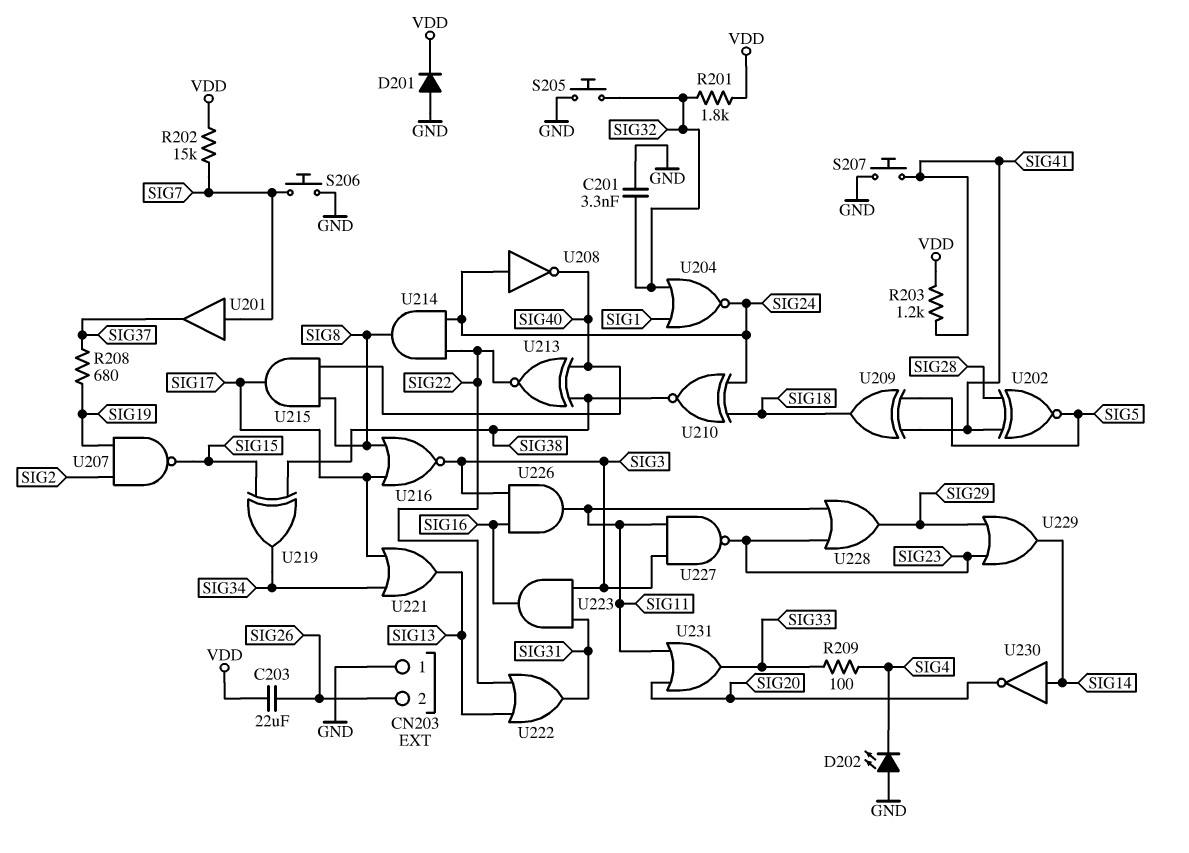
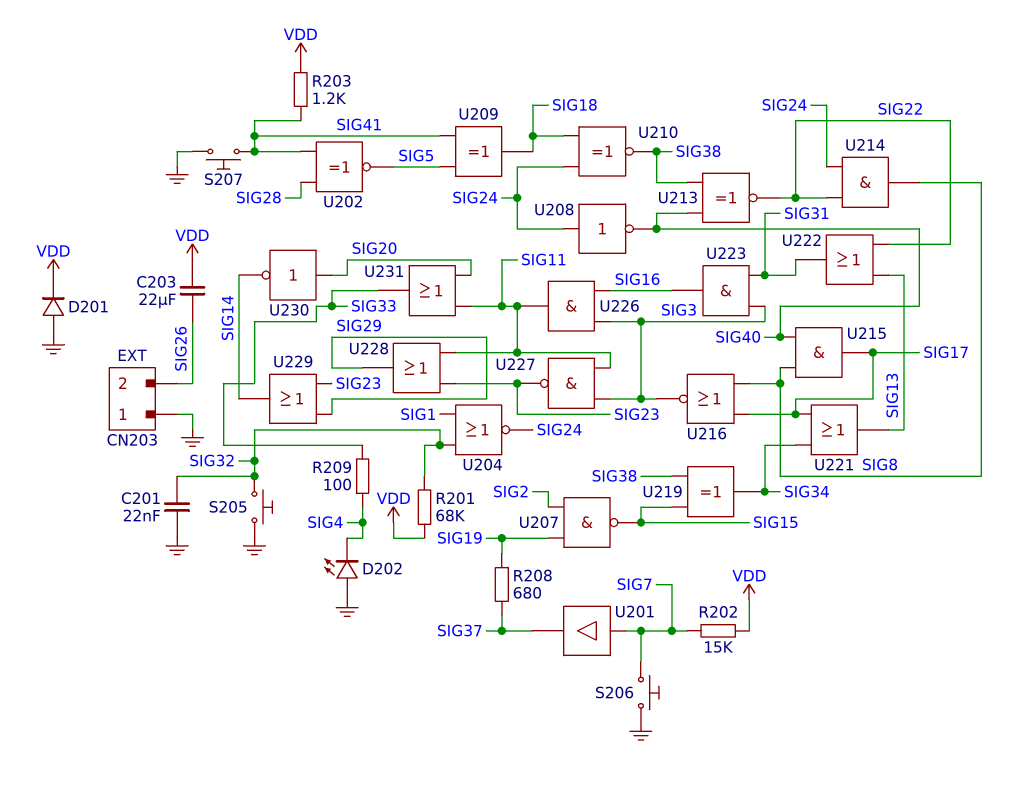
C201: 3.3nF (GND, SIG32) -> 22nF (GND, SIG32)
R201: 1.8k (SIG32, VDD) -> 68k (SIG32, VDD)
U230: NOT (in SIG14, out SIG20) -> NOT (in SIG20, out SIG14)

